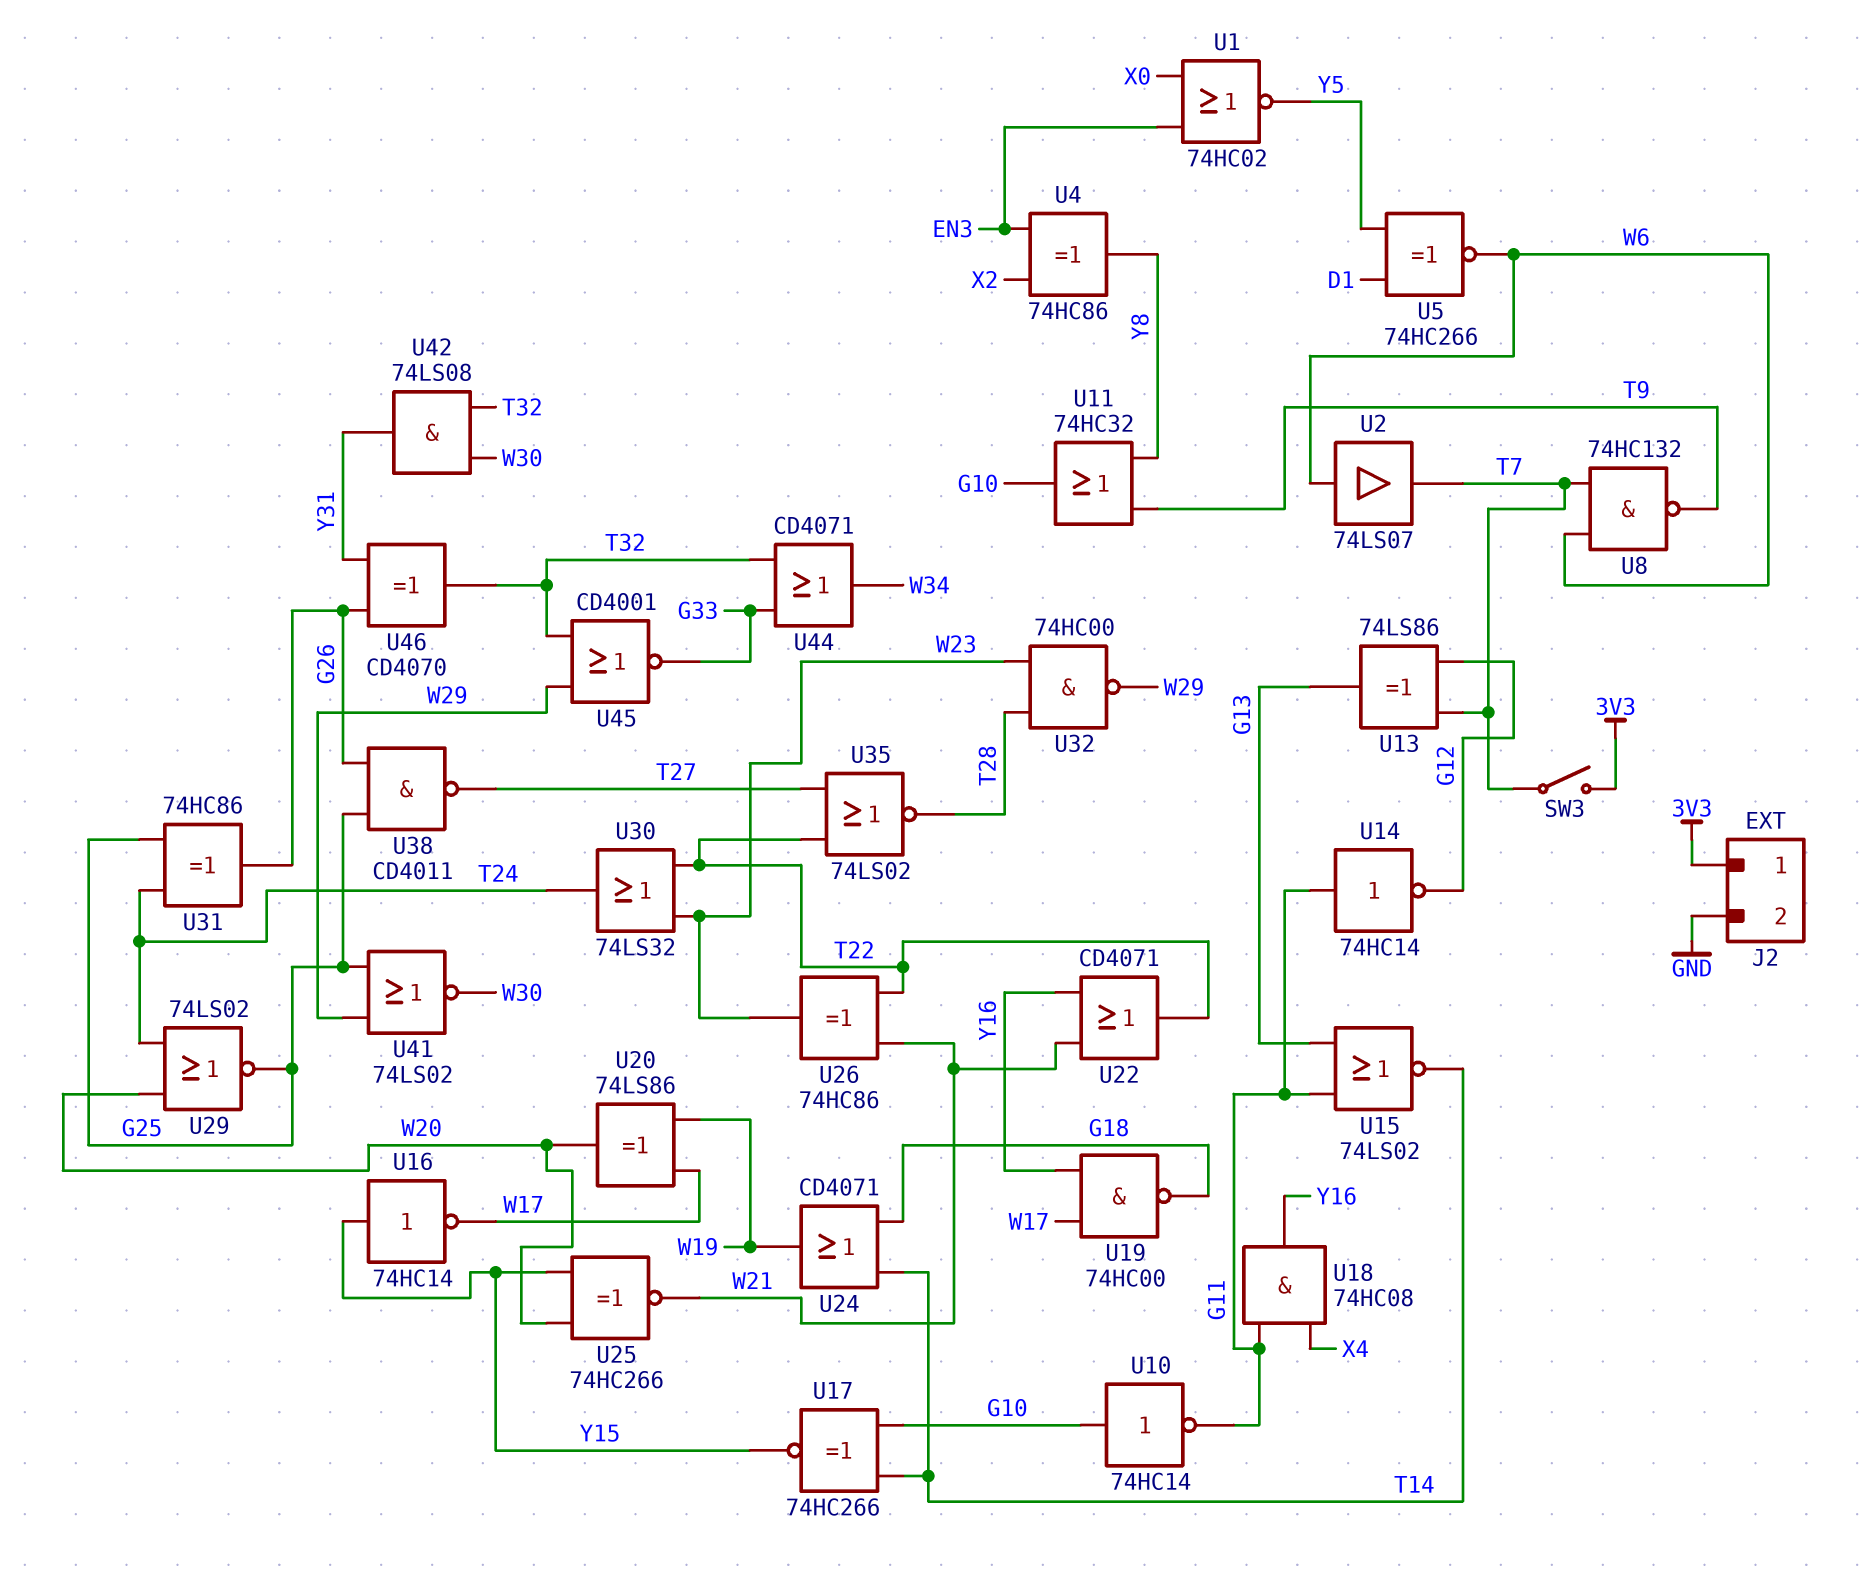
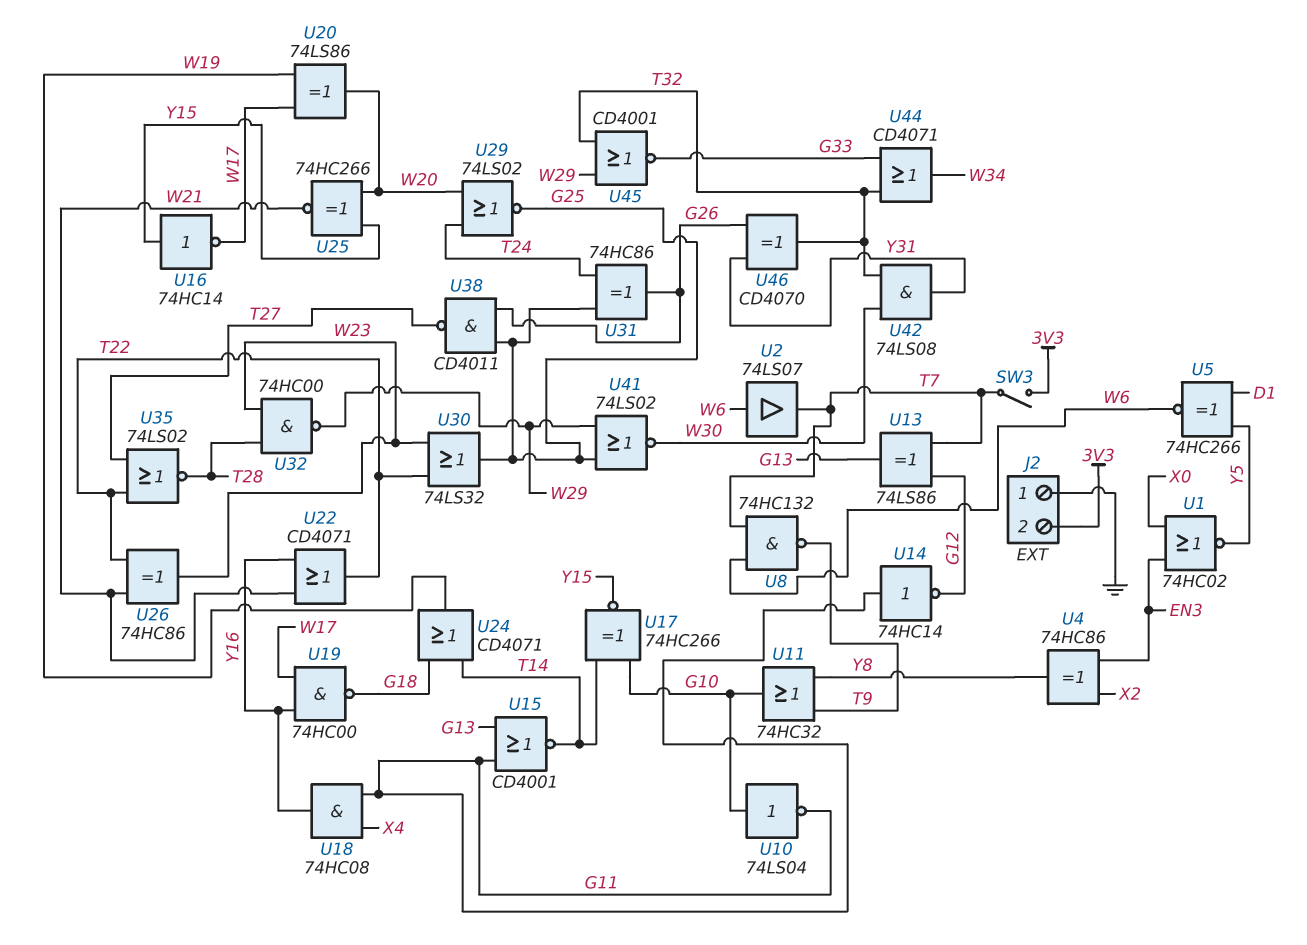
J2 pin 1: 3V3 -> GND
J2 pin 2: GND -> 3V3
U10: NOT 74HC14 (in G10, out G11) -> NOT 74LS04 (in G10, out G11)
U15: NOR 74LS02 (in G11, in G13, out T14) -> NOR CD4001 (in G11, in G13, out T14)
U30: OR 74LS32 (in T22, in W23, out T24) -> OR 74LS32 (in T22, in W23, out G25)

